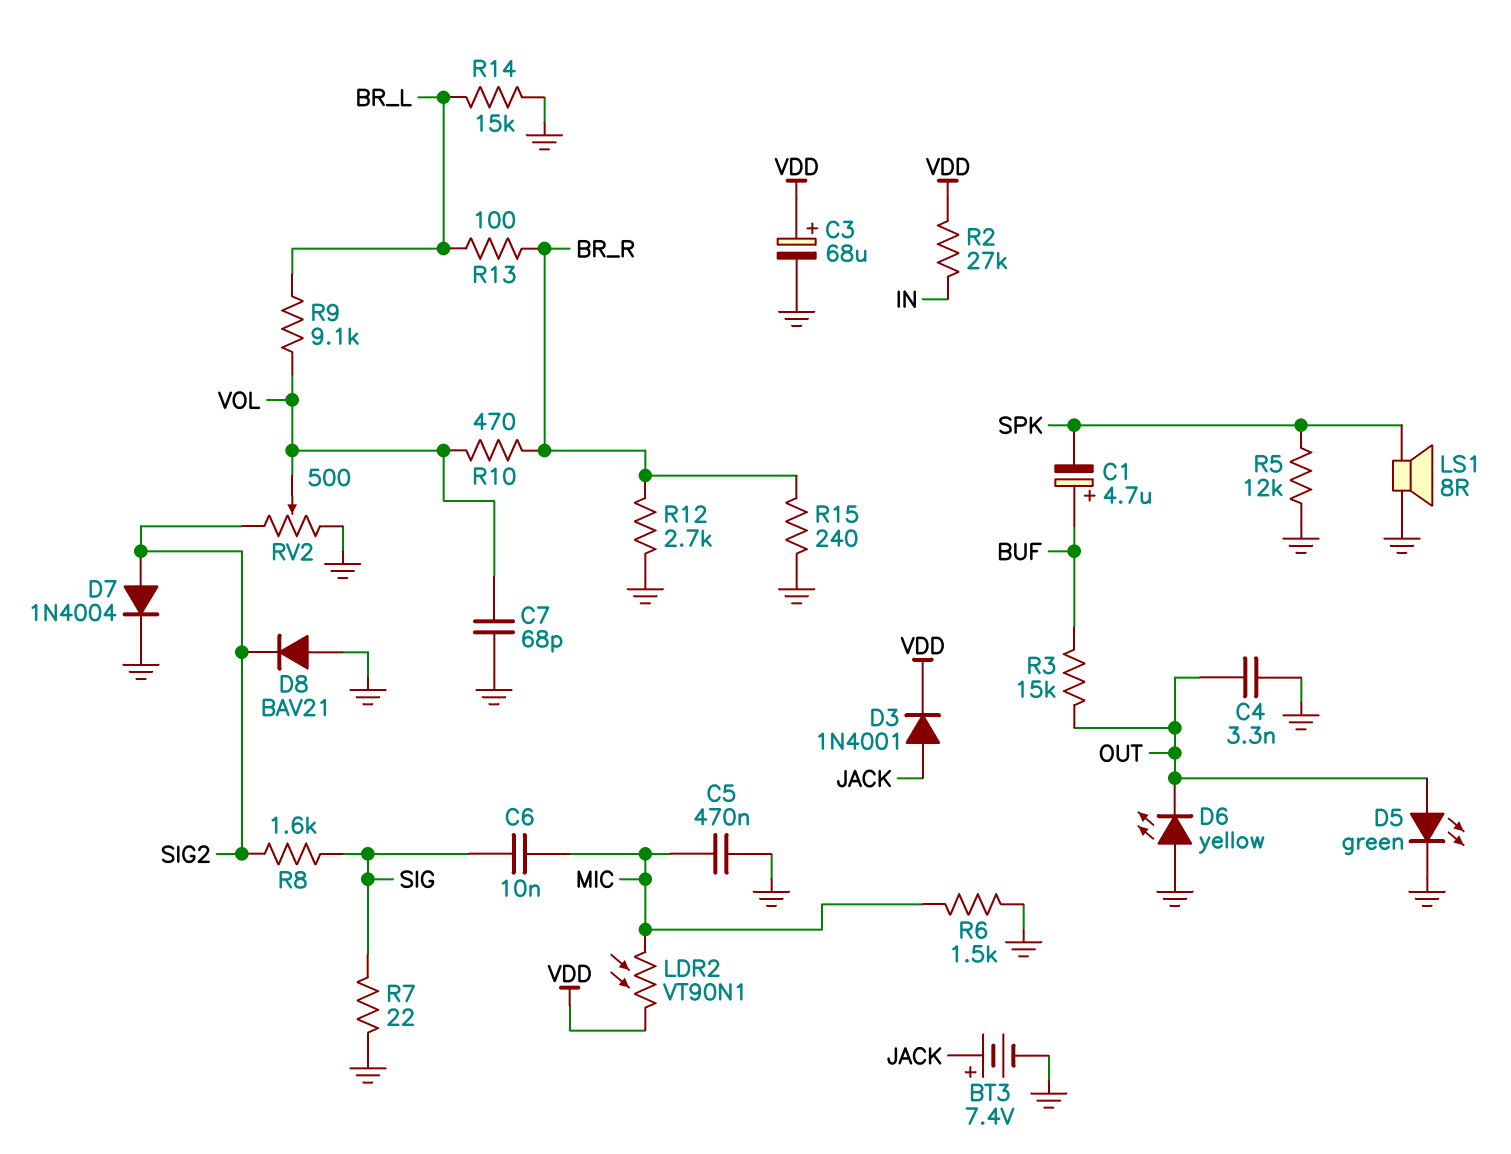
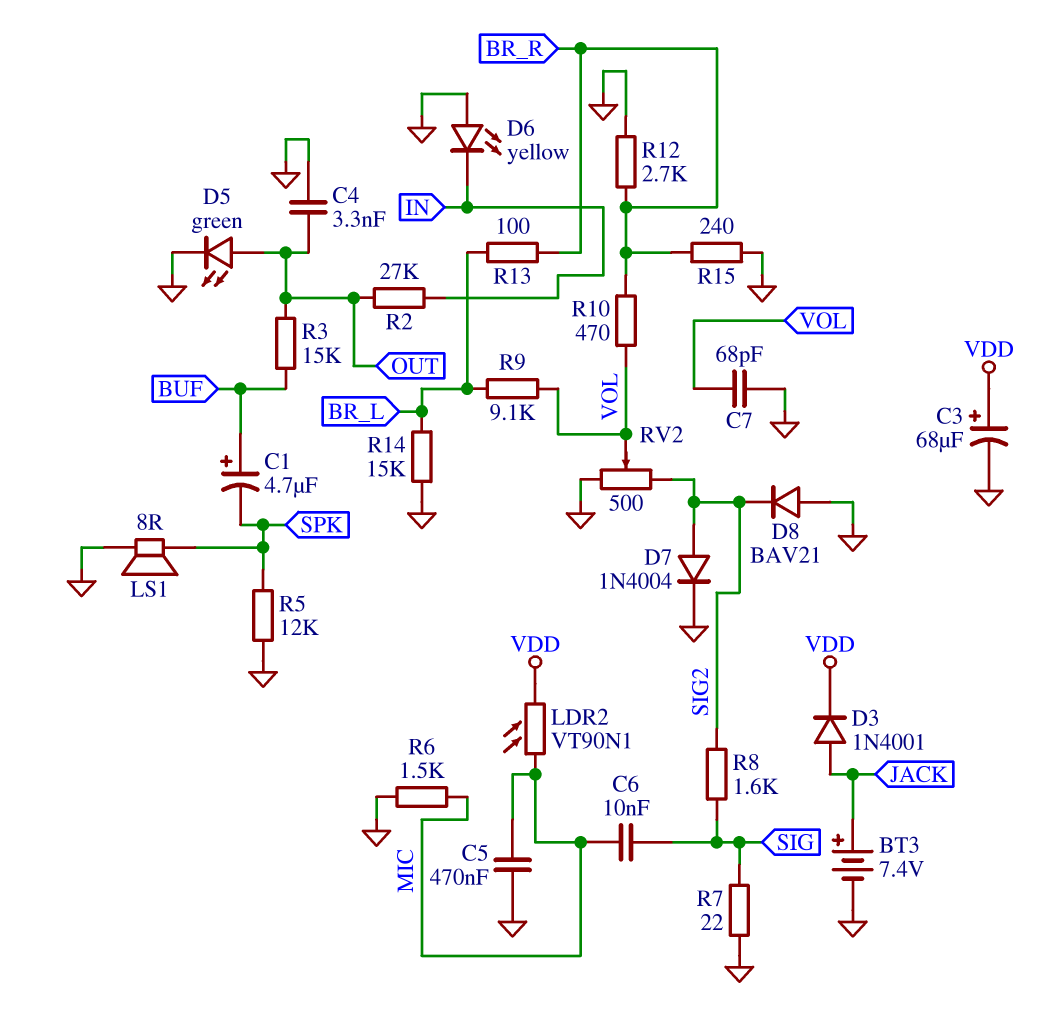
D6: LED yellow (A GND, K OUT) -> LED yellow (A GND, K IN)
R2: 27k (IN, VDD) -> 27k (IN, OUT)

